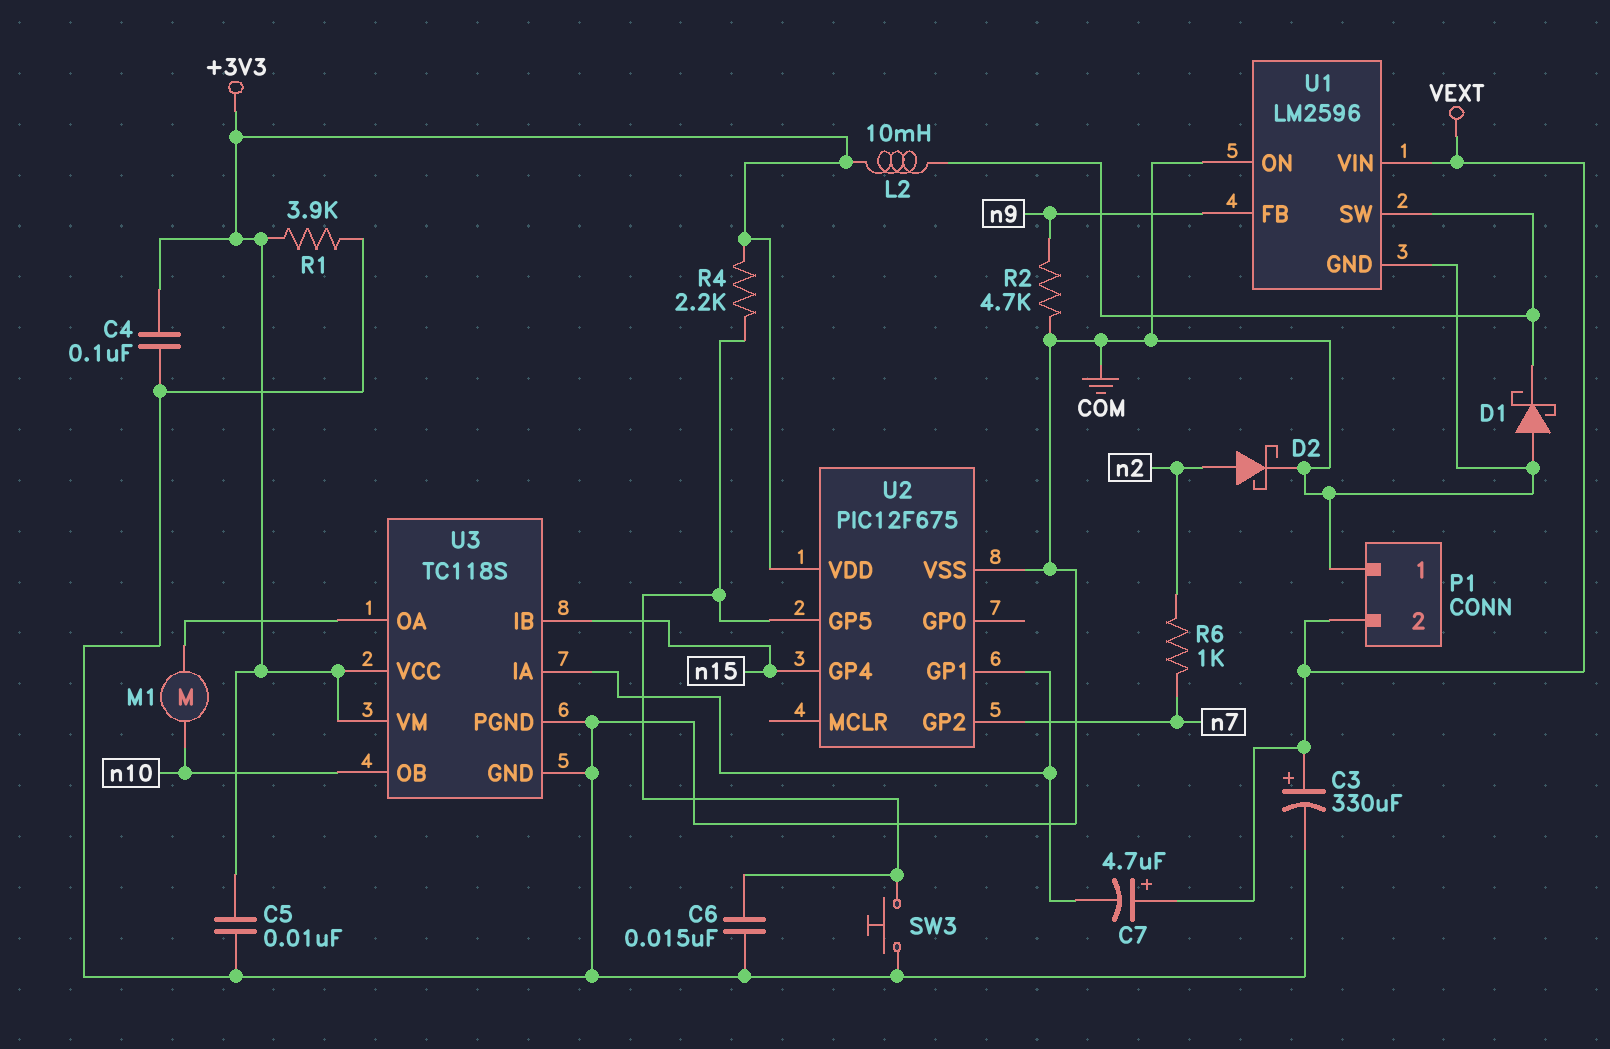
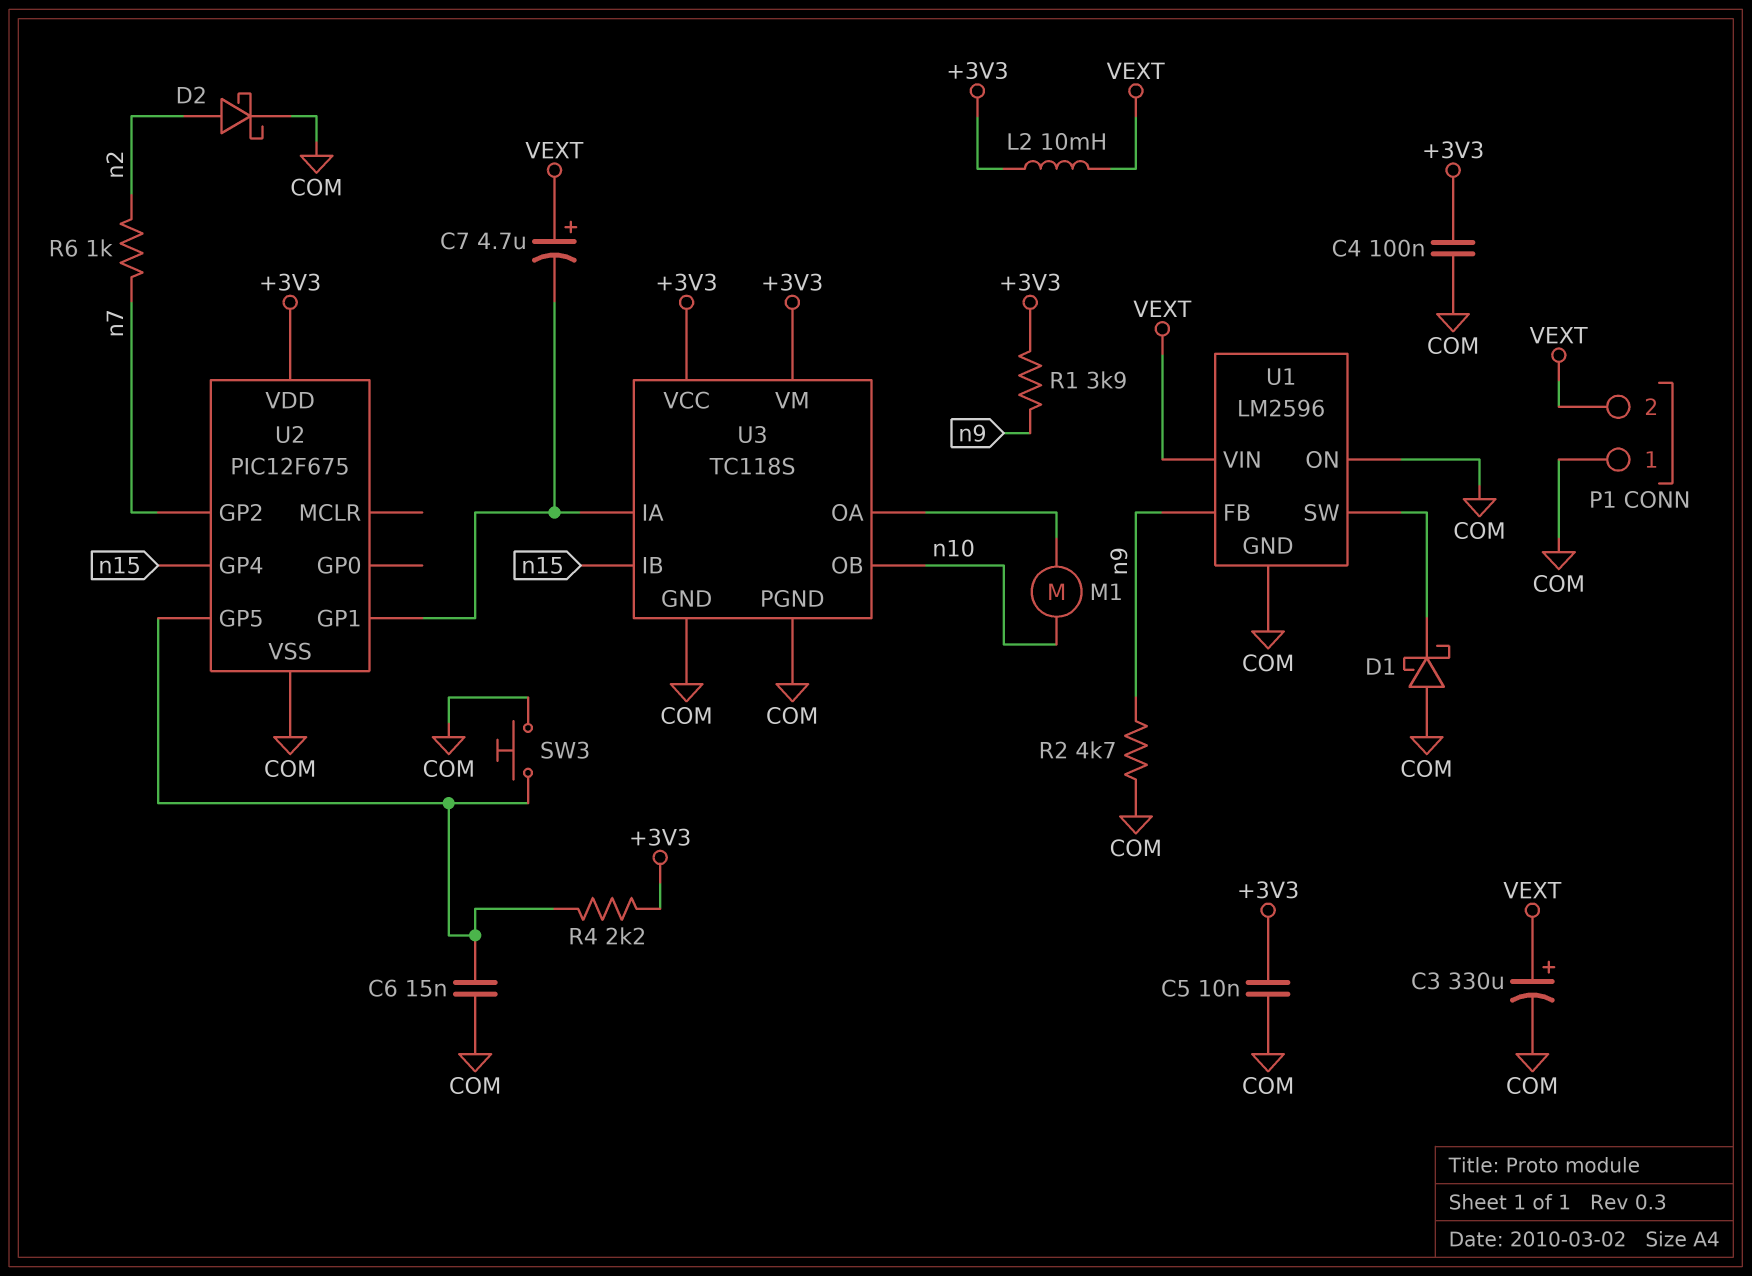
L2: 10mH (+3V3, U1/SW) -> 10mH (+3V3, VEXT)
R1: 3.9k (+3V3, COM) -> 3.9k (+3V3, n9)

